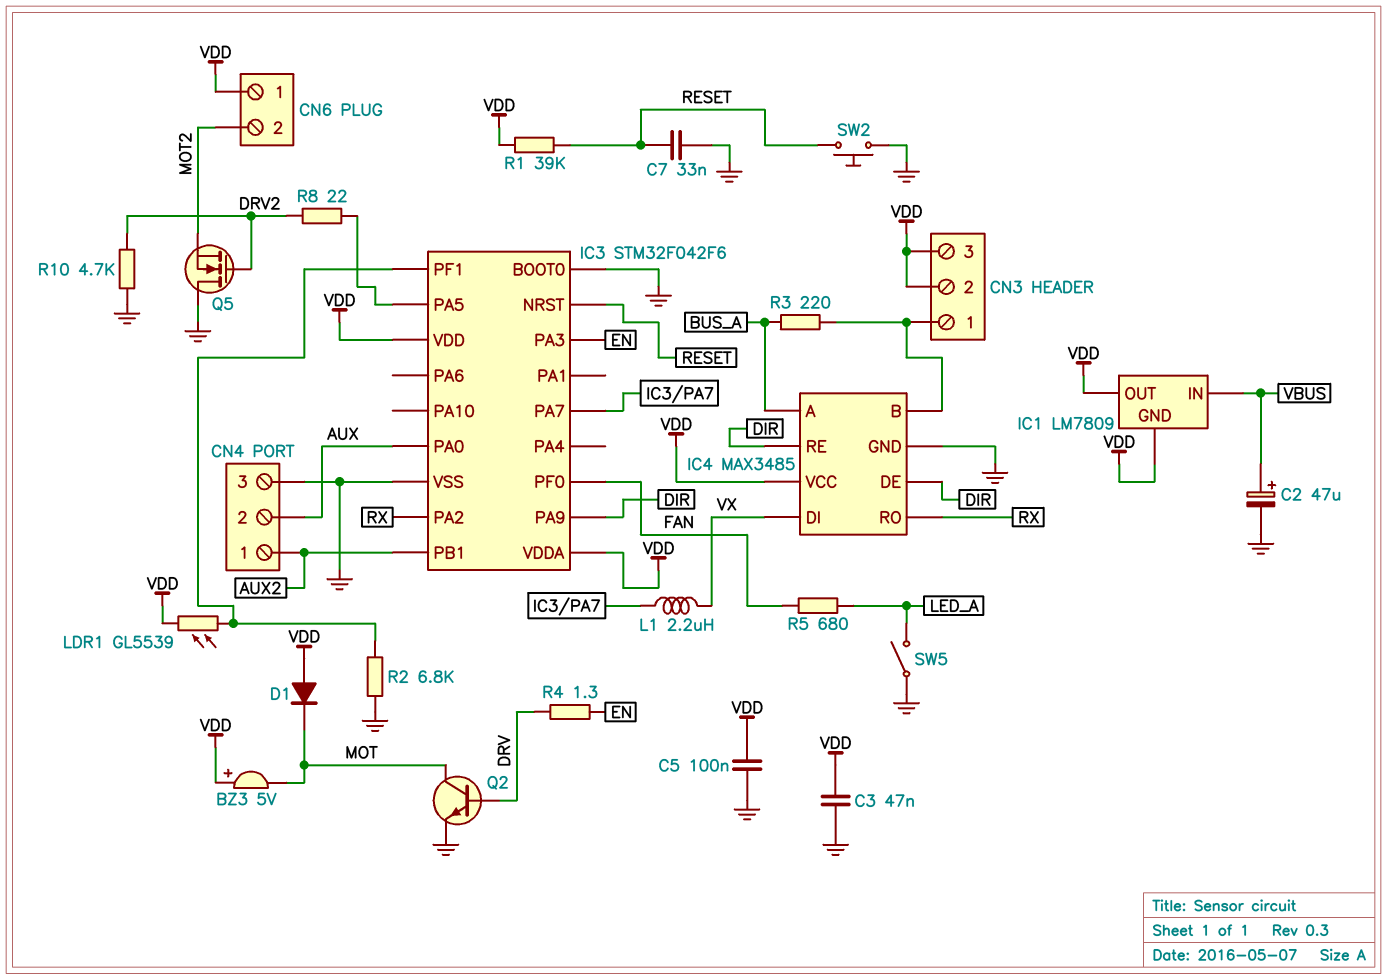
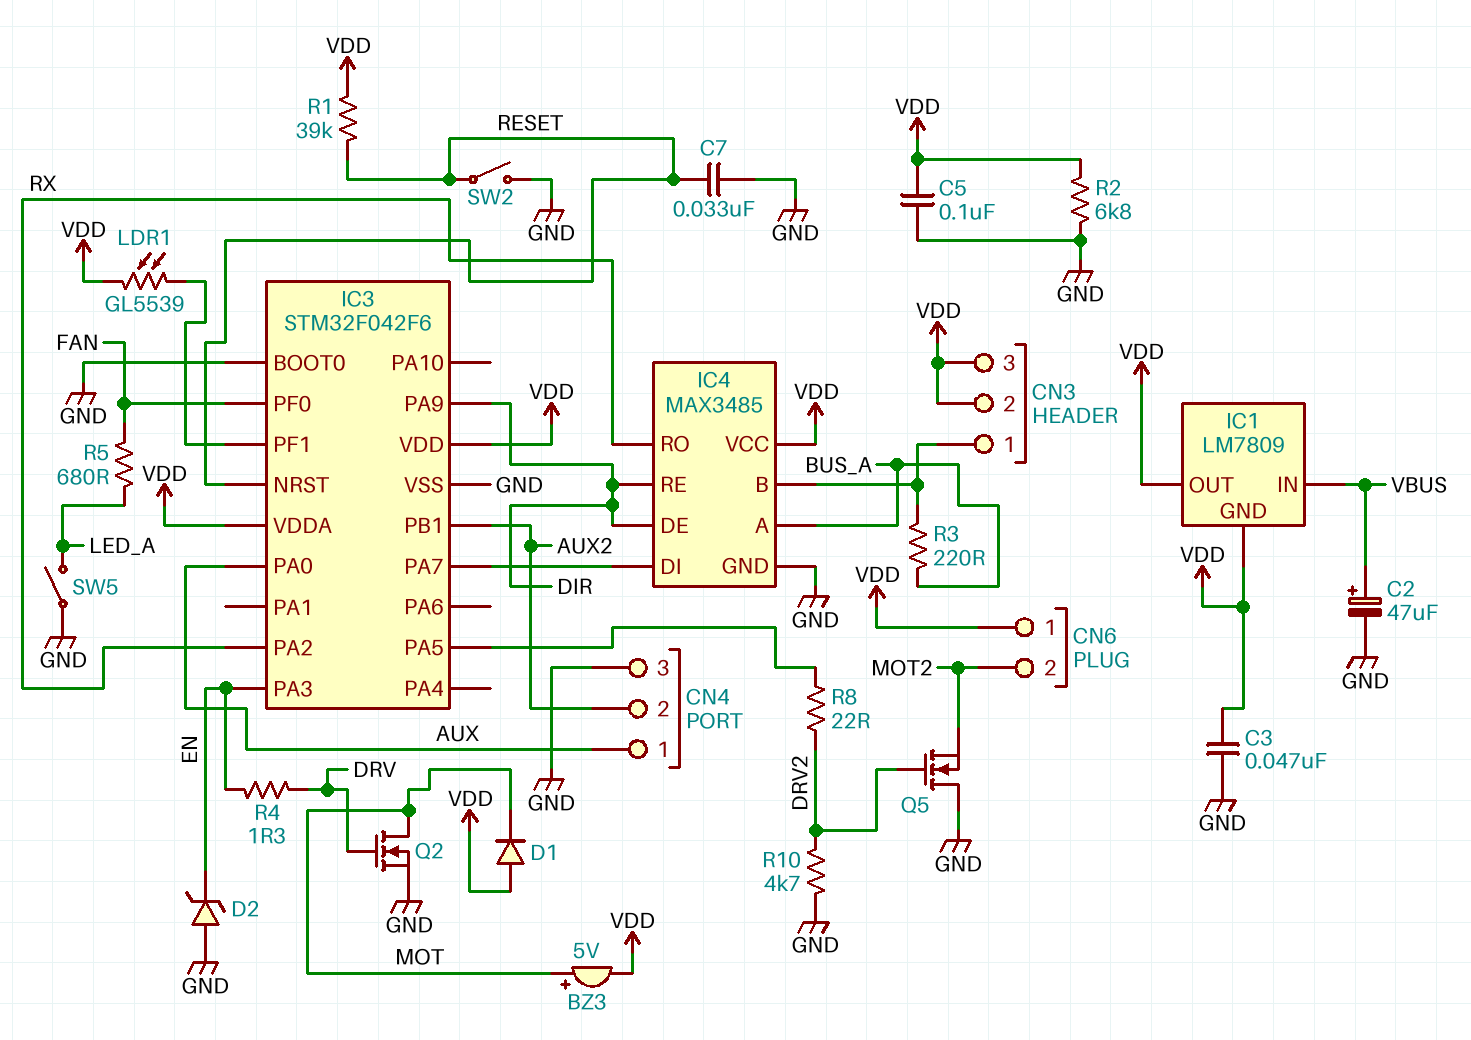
BZ3: buzzer 5V (plus VDD, minus MOT) -> buzzer 5V (plus MOT, minus VDD)
CN4 pin 1: AUX2 -> AUX
CN4 pin 2: AUX -> AUX2
D2: none -> zener (A GND, K EN)
IC4 pin DI: VX -> IC3/PA7
L1: 2.2uH (IC3/PA7, VX) -> none
Q2: NPN (B DRV, C MOT, E GND) -> NMOS (G DRV, D MOT, S GND)
R2: 6.8k (GND, IC3/PF1) -> 6.8k (GND, VDD)
SW2: button (GND, RESET) -> switch (GND, RESET)

